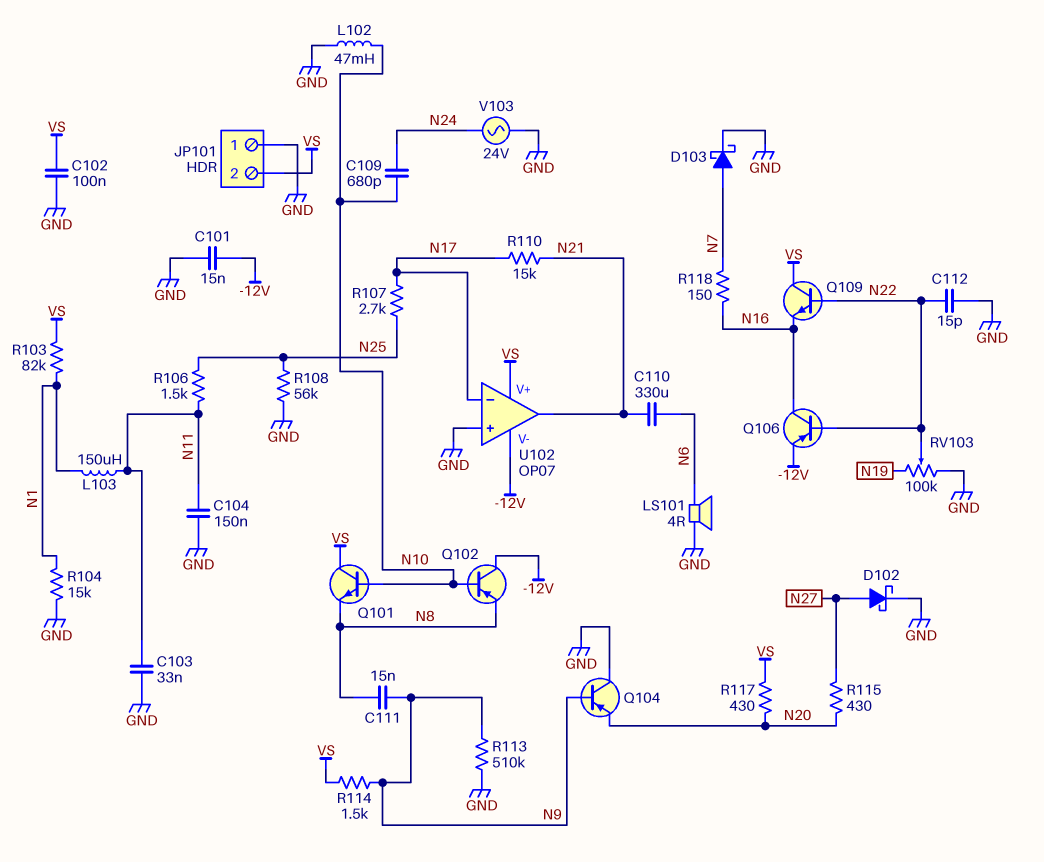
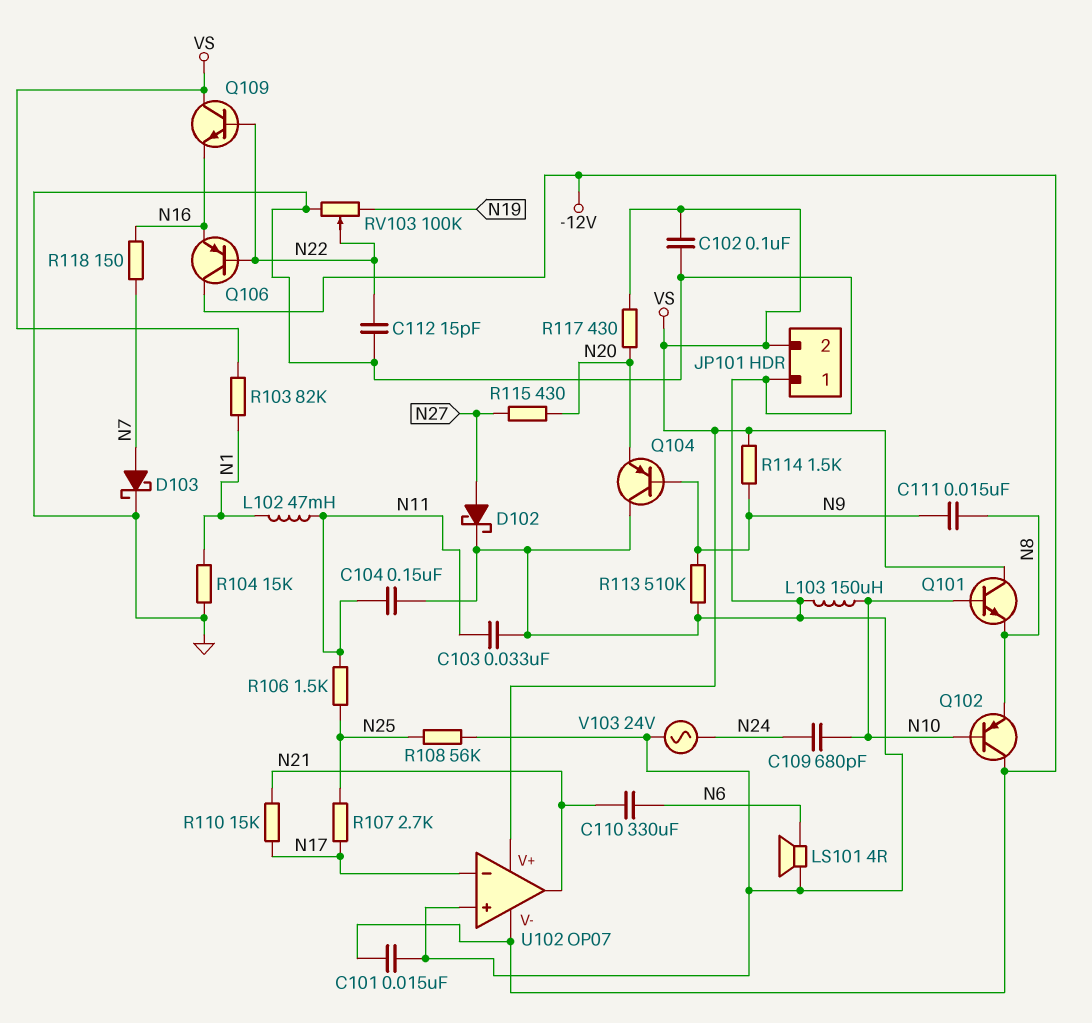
L102: 47mH (GND, N10) -> 47mH (N1, N11)
L103: 150uH (N1, N11) -> 150uH (GND, N10)
Q106: PNP (B N22, C N16, E -12V) -> PNP (B N22, C -12V, E N16)

